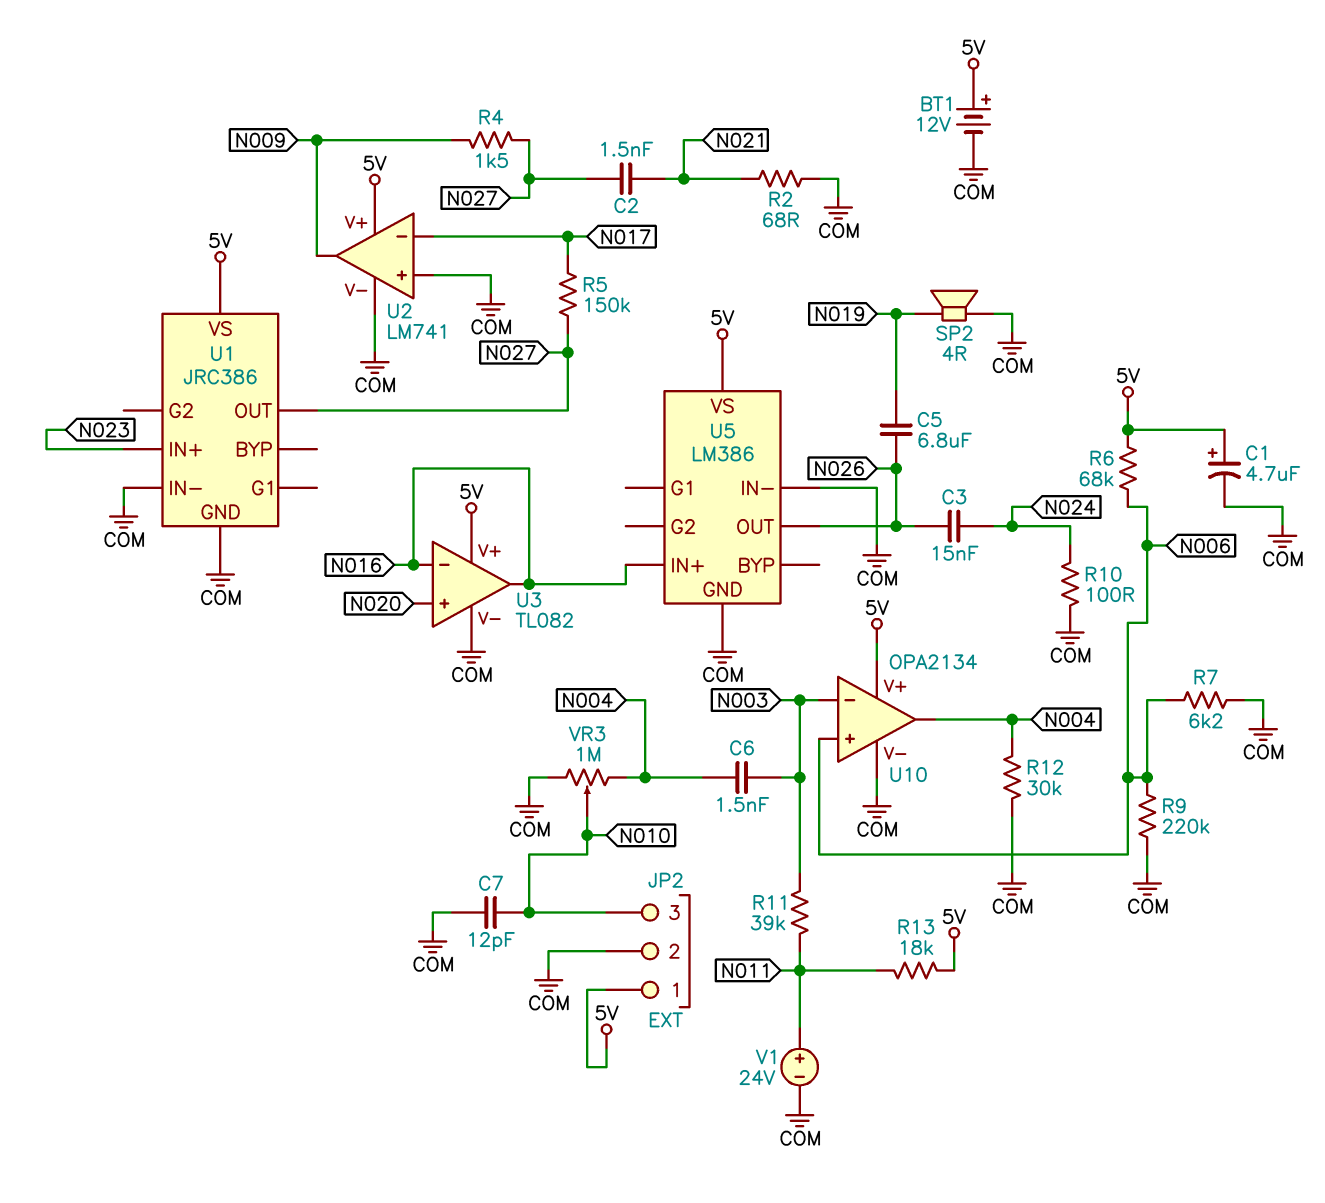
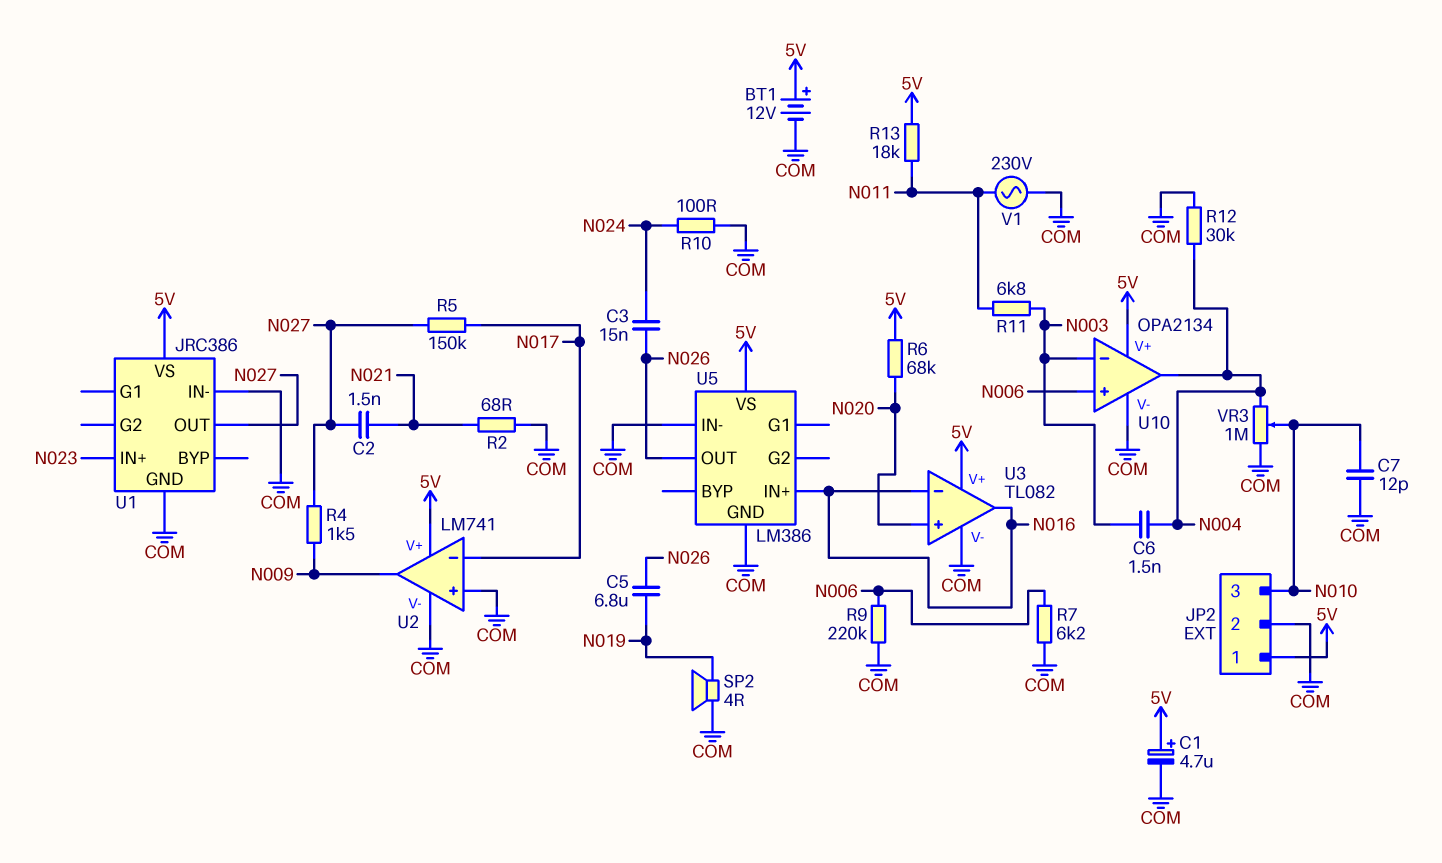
R6: 68k (5V, N006) -> 68k (5V, N020)
R11: 39k (N003, N011) -> 6.8k (N003, N011)
V1: 24V (plus N011, minus COM) -> AC 230V (COM, N011)

